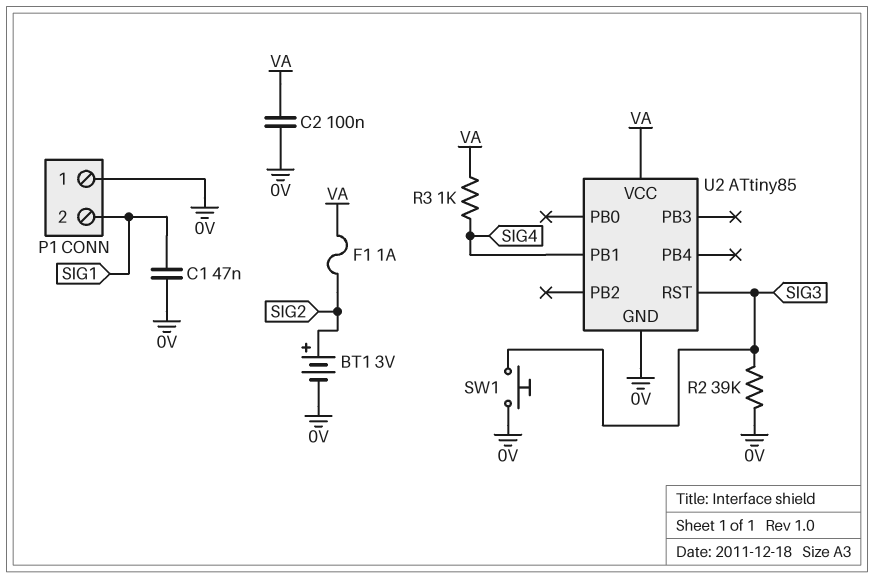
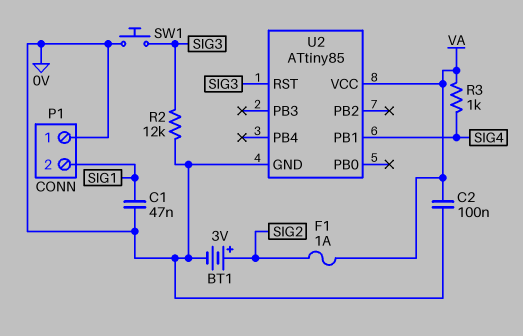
R2: 39k (0V, SIG3) -> 12k (0V, SIG3)

